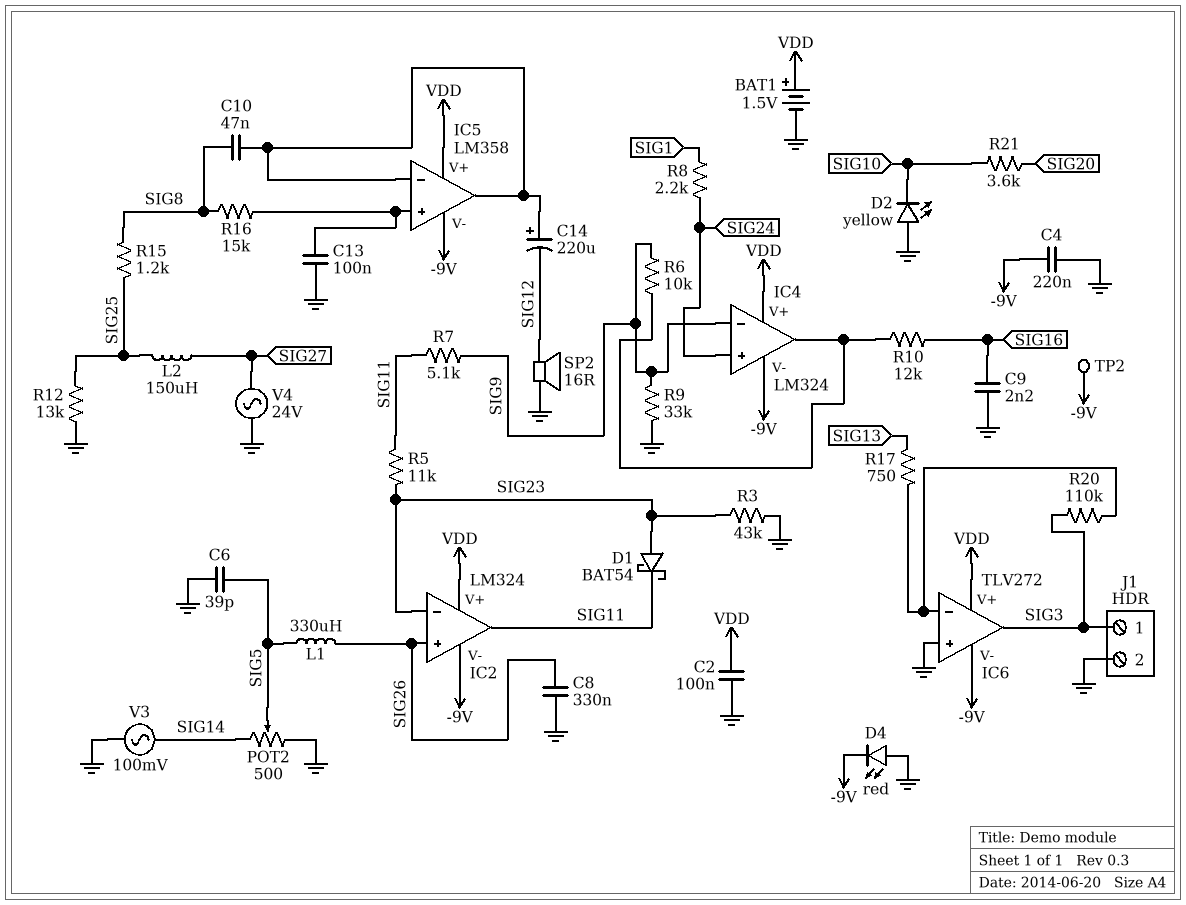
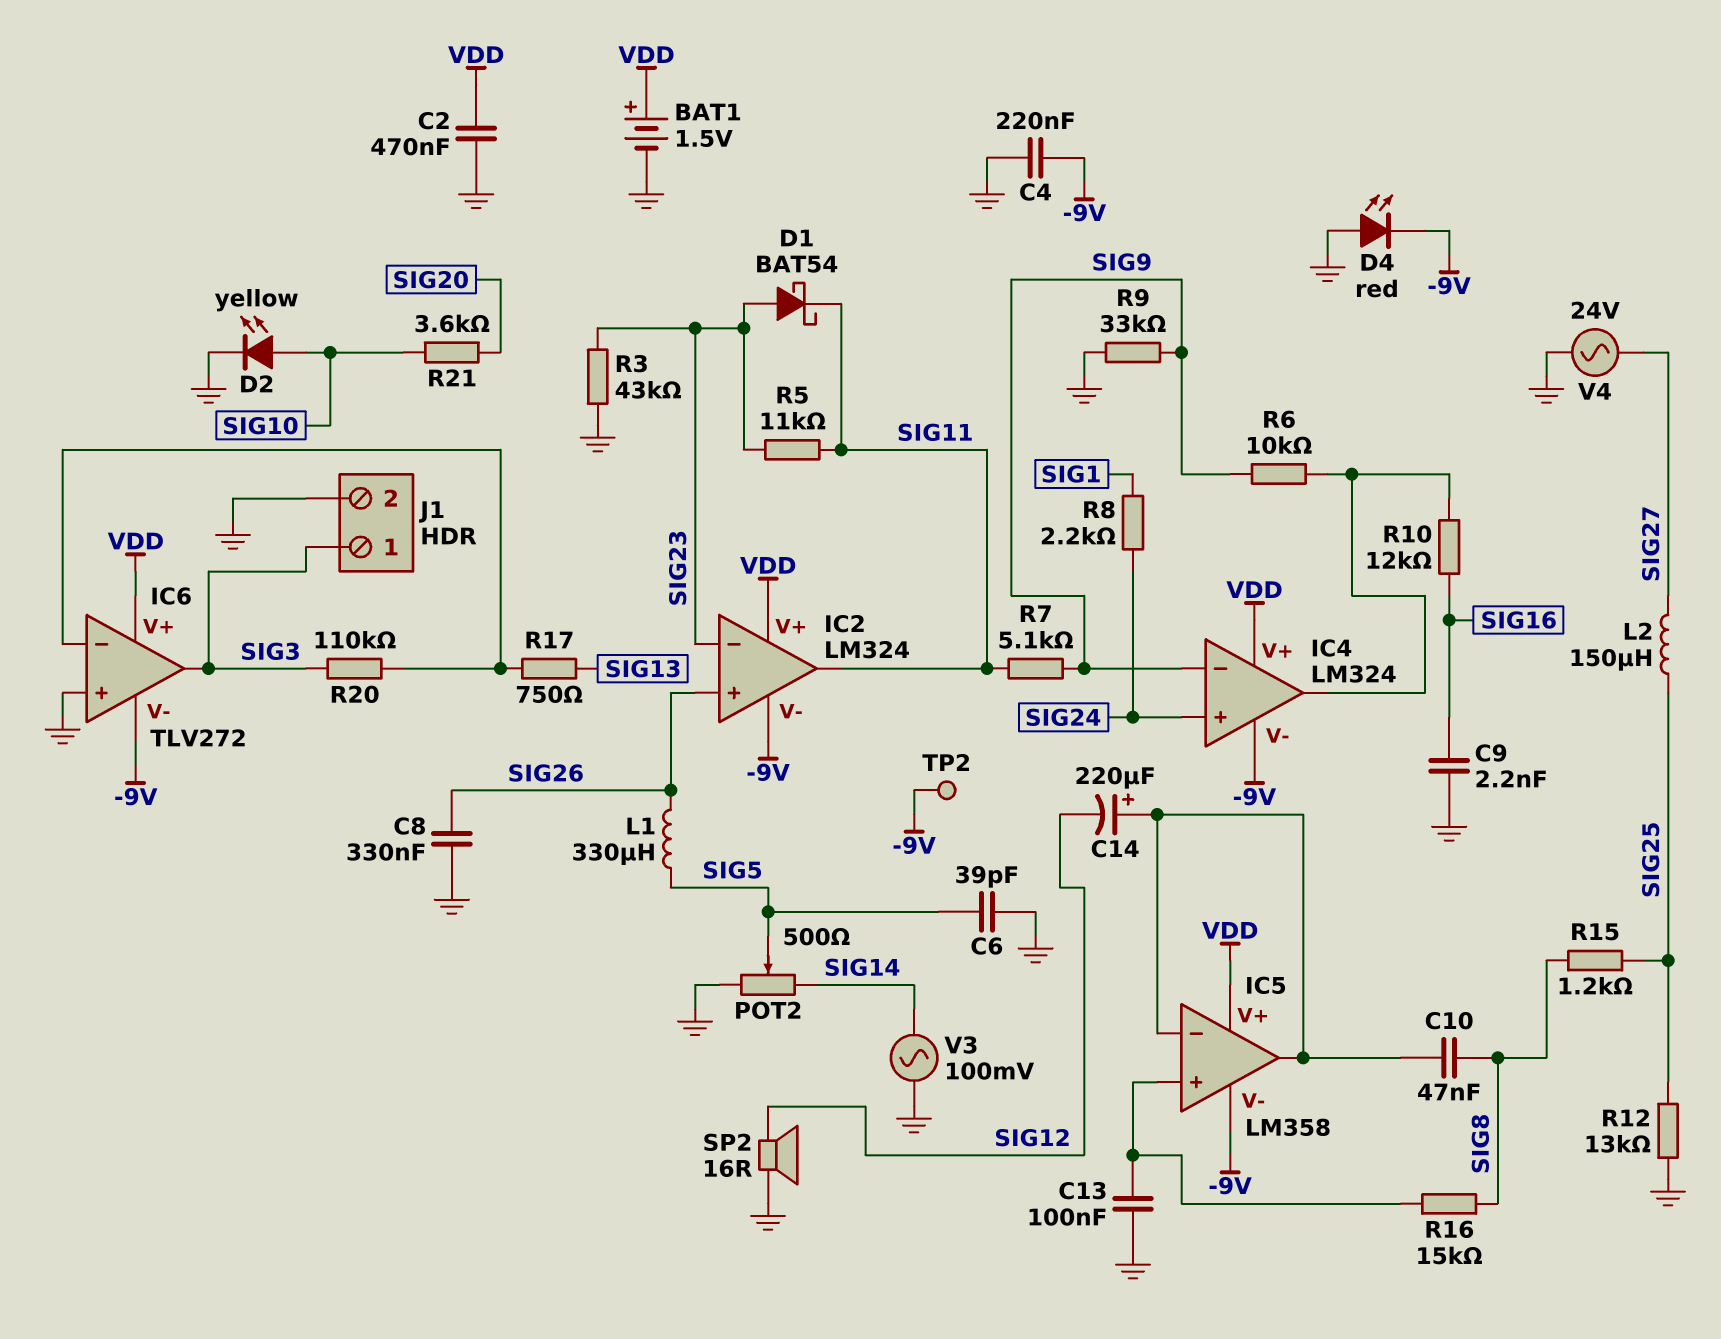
C2: 100nF (GND, VDD) -> 470nF (GND, VDD)
D2: LED yellow (A GND, K SIG10) -> LED yellow (A SIG10, K GND)

